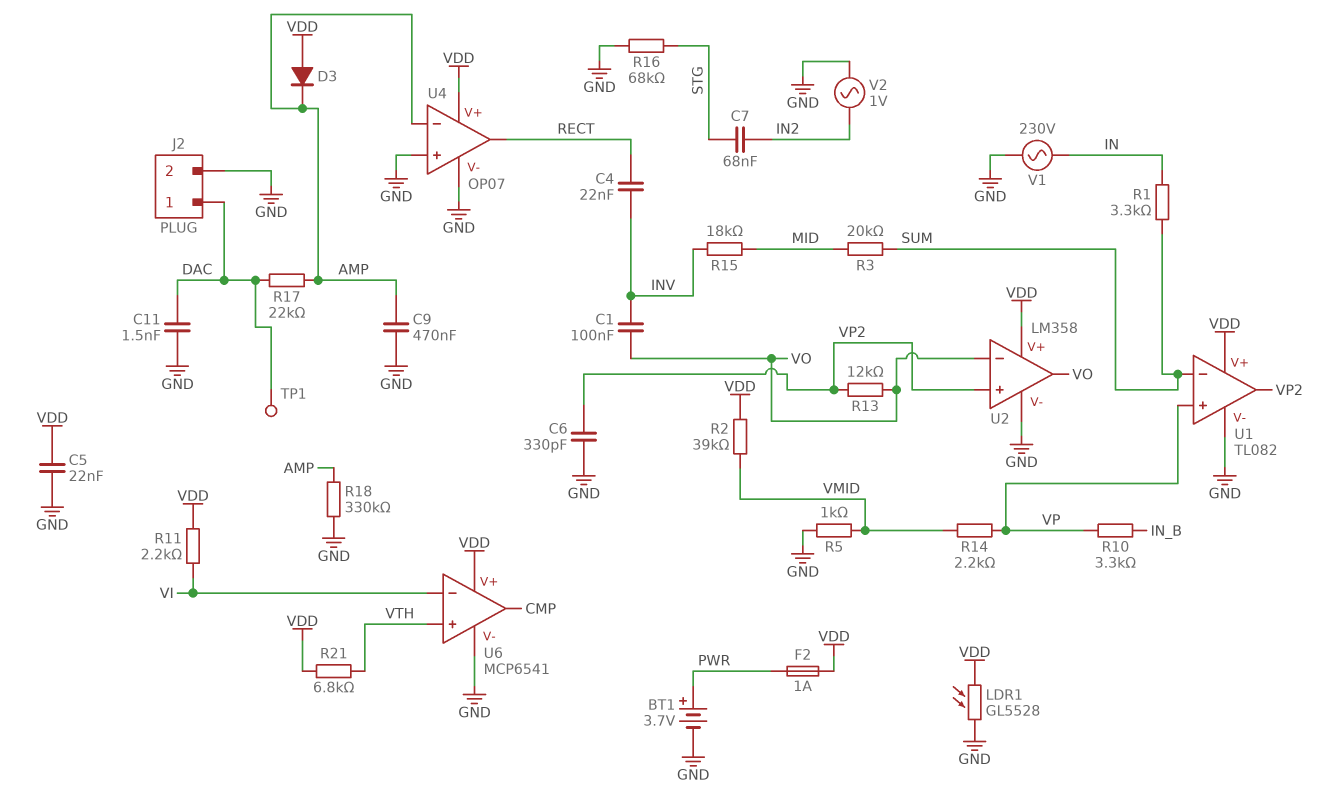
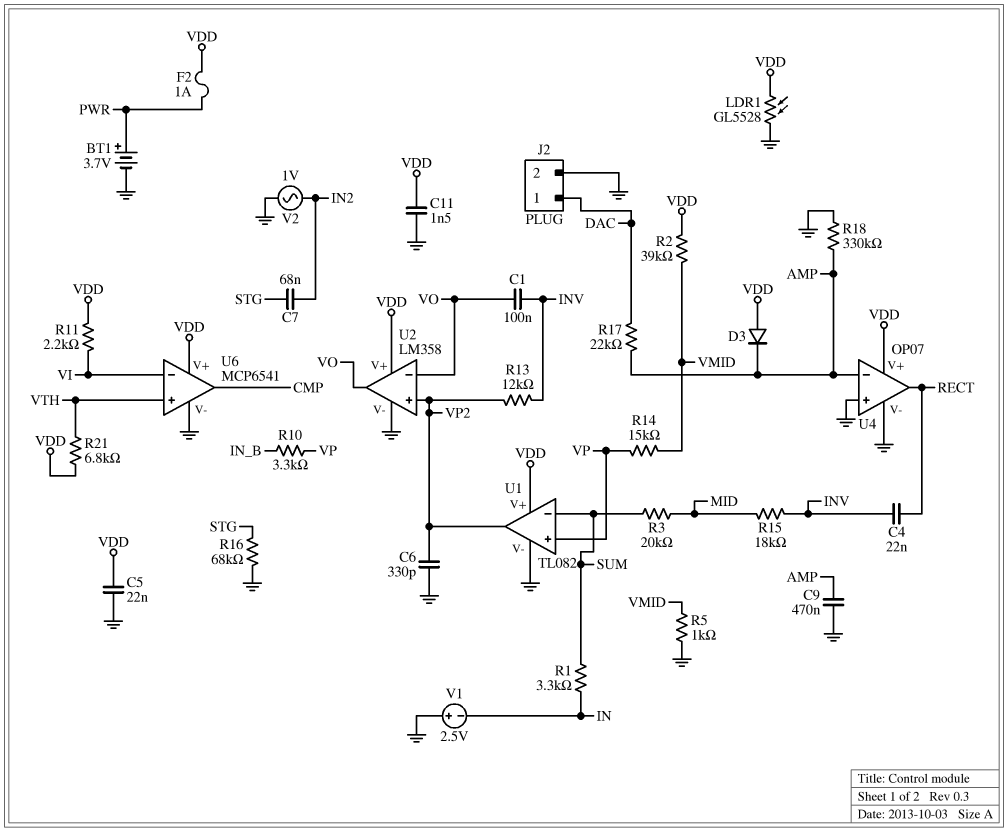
C11: 1.5nF (DAC, GND) -> 1.5nF (GND, VDD)
R13: 12k (VO, VP2) -> 12k (INV, VP2)
R14: 2.2k (VMID, VP) -> 15k (VMID, VP)
TP1: test point (DAC) -> none
V1: AC 230V (GND, IN) -> 2.5V (plus GND, minus IN)

